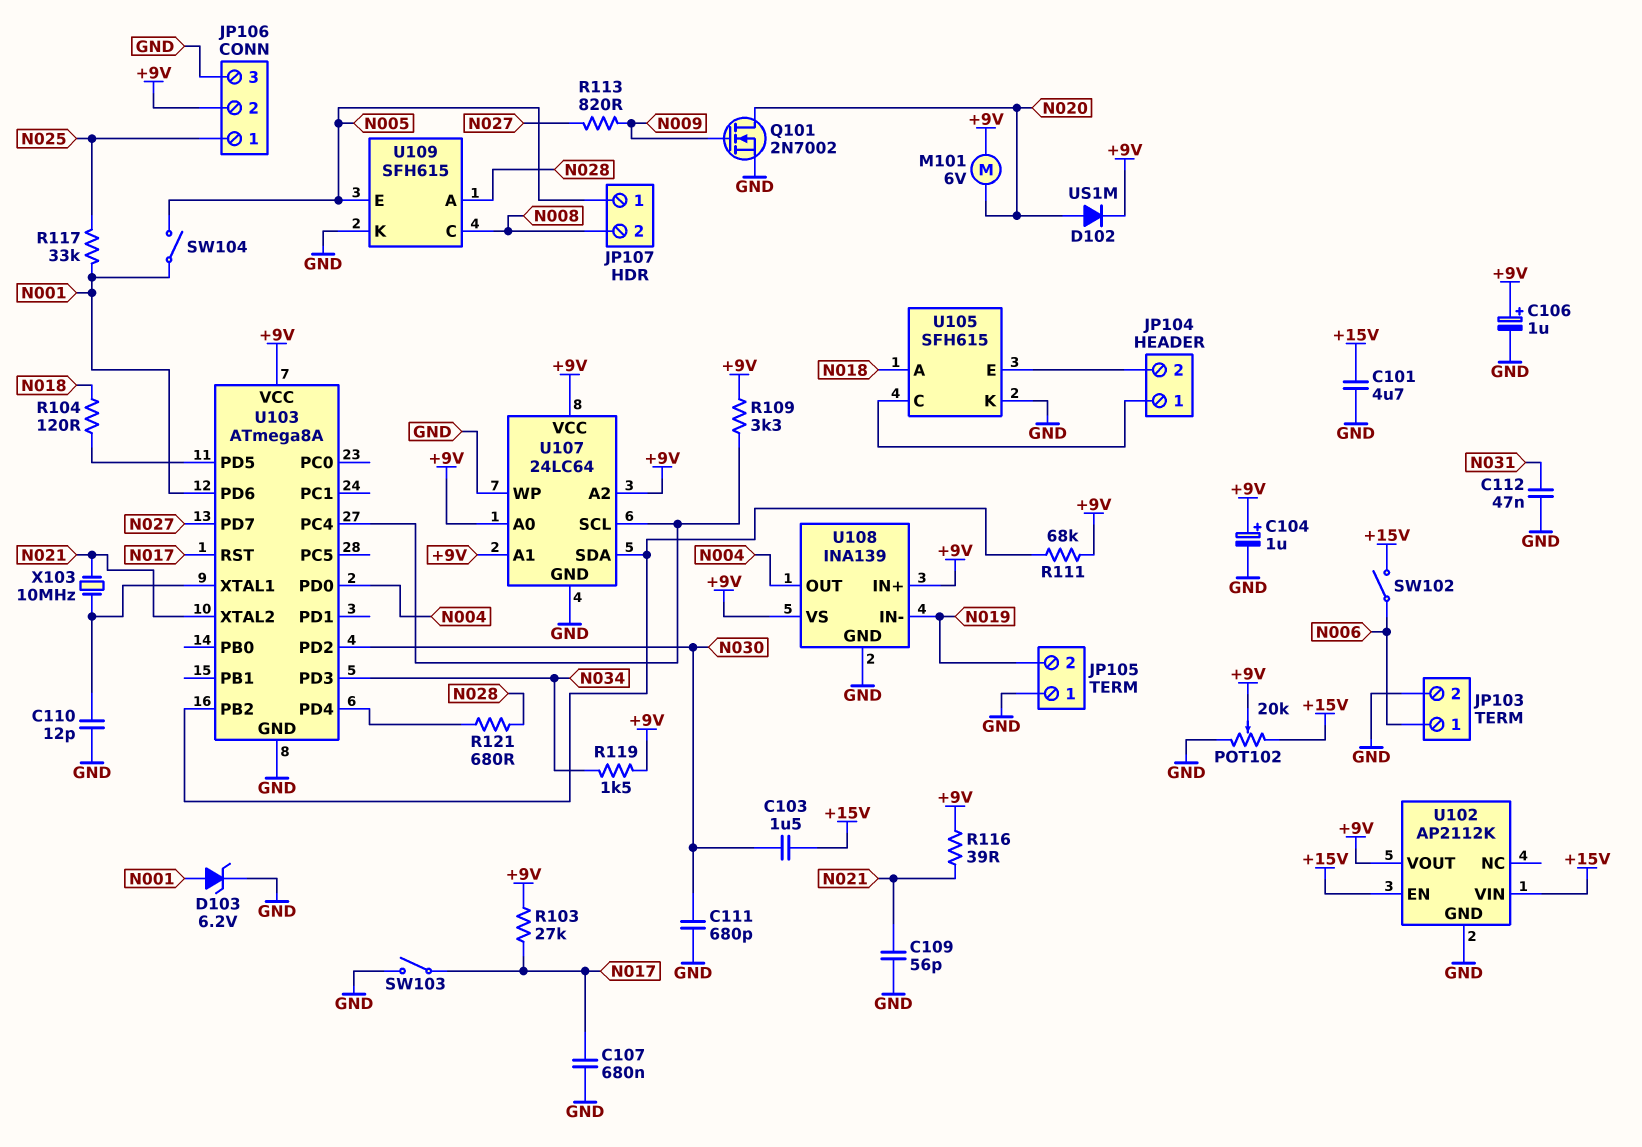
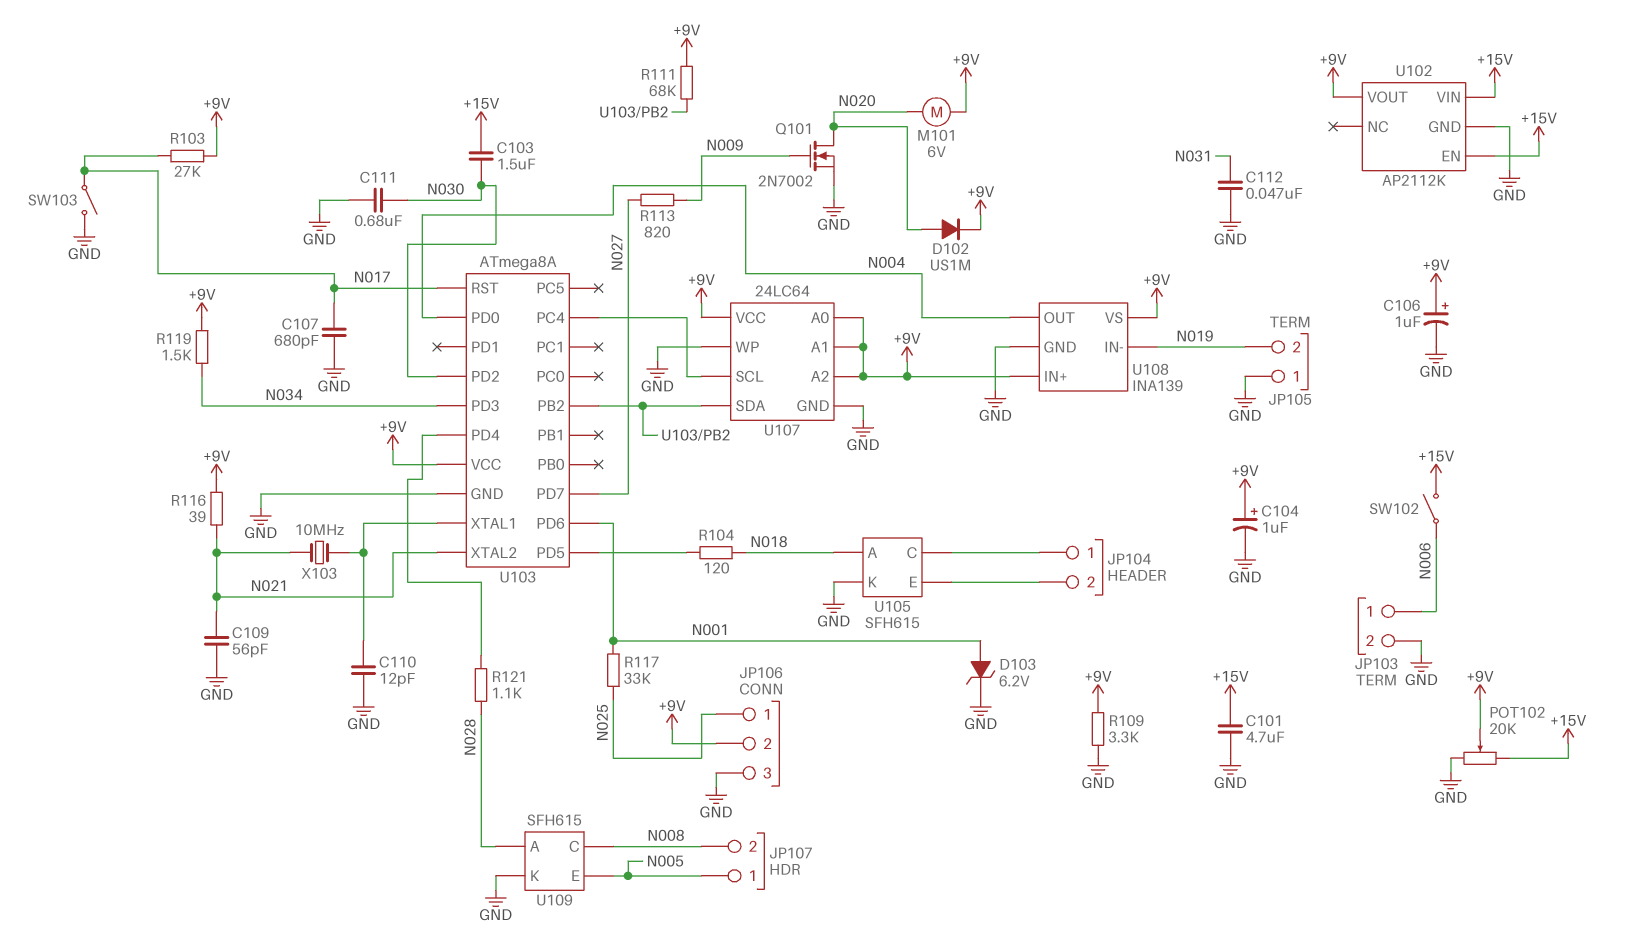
C107: 680nF (GND, N017) -> 680pF (GND, N017)
C111: 680pF (GND, N030) -> 680nF (GND, N030)
R109: 3.3k (+9V, U103/PC4) -> 3.3k (+9V, GND)
R121: 680 (N028, U103/PD4) -> 1.1k (N028, U103/PD4)
SW104: switch (N001, N005) -> none

